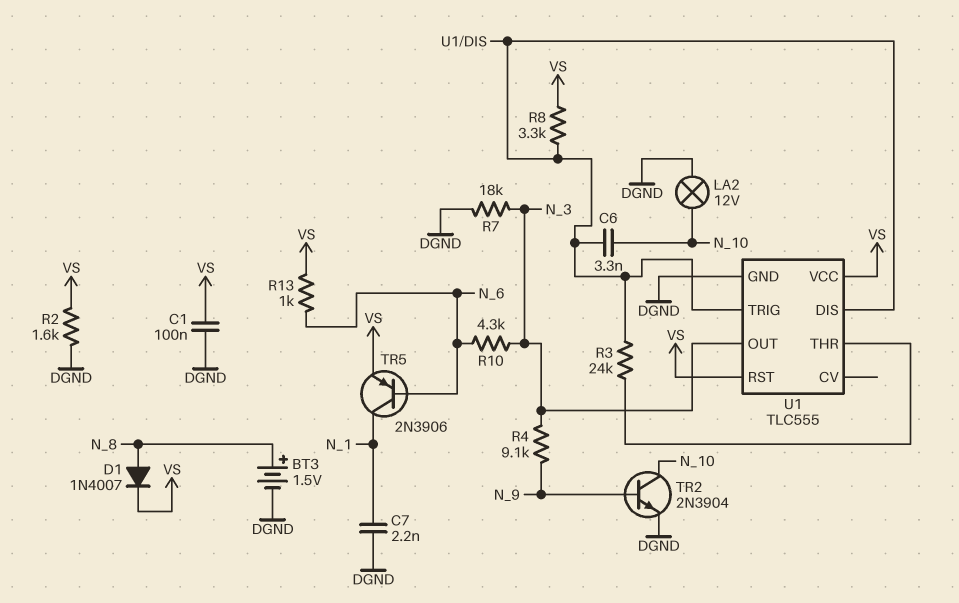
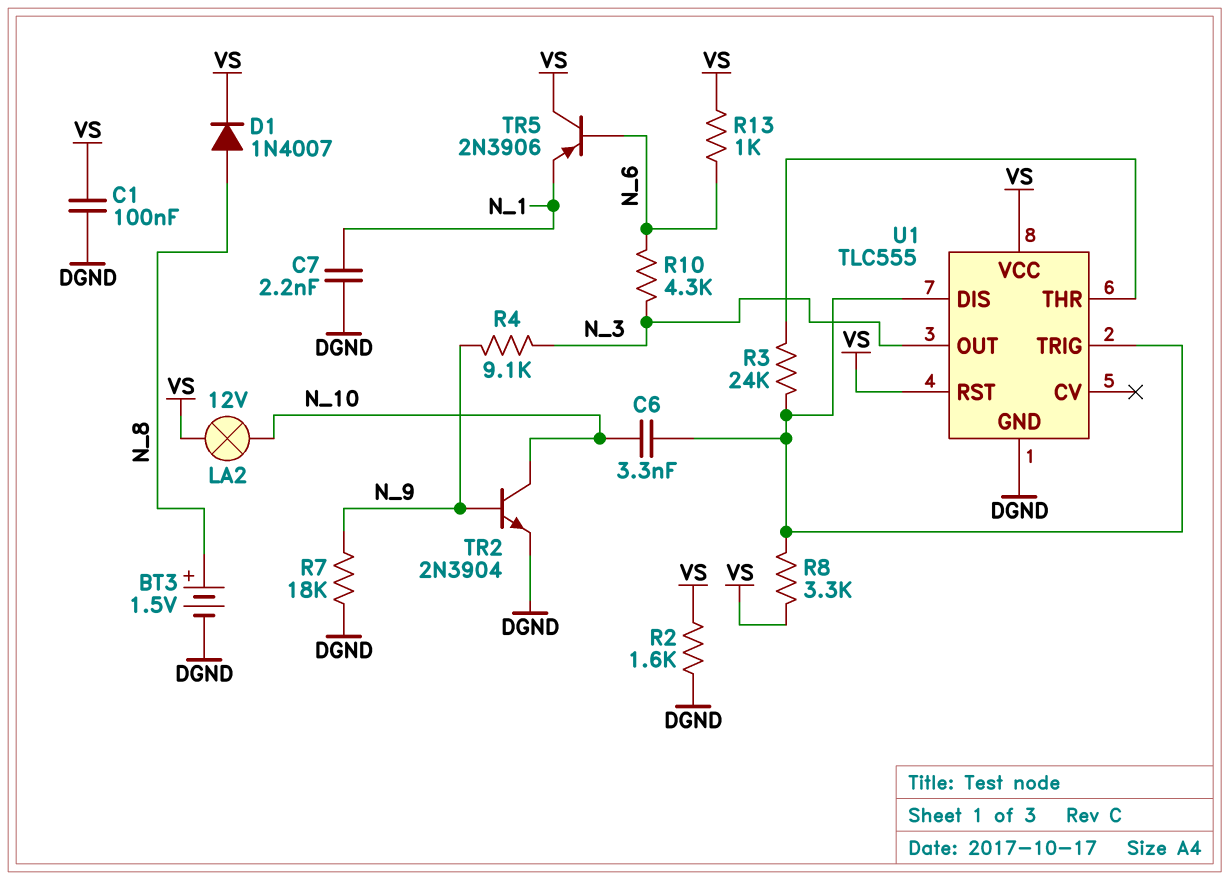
LA2: lamp 12V (DGND, N_10) -> lamp 12V (N_10, VS)
R7: 18k (DGND, N_3) -> 18k (DGND, N_9)
TR5: PNP 2N3906 (B N_6, C N_1, E VS) -> PNP 2N3906 (B N_6, C VS, E N_1)

